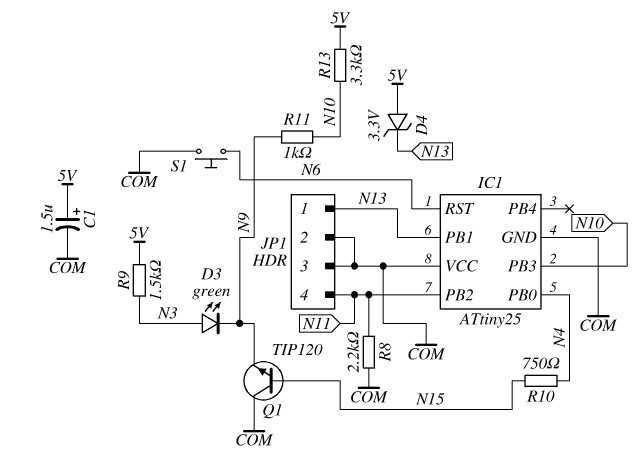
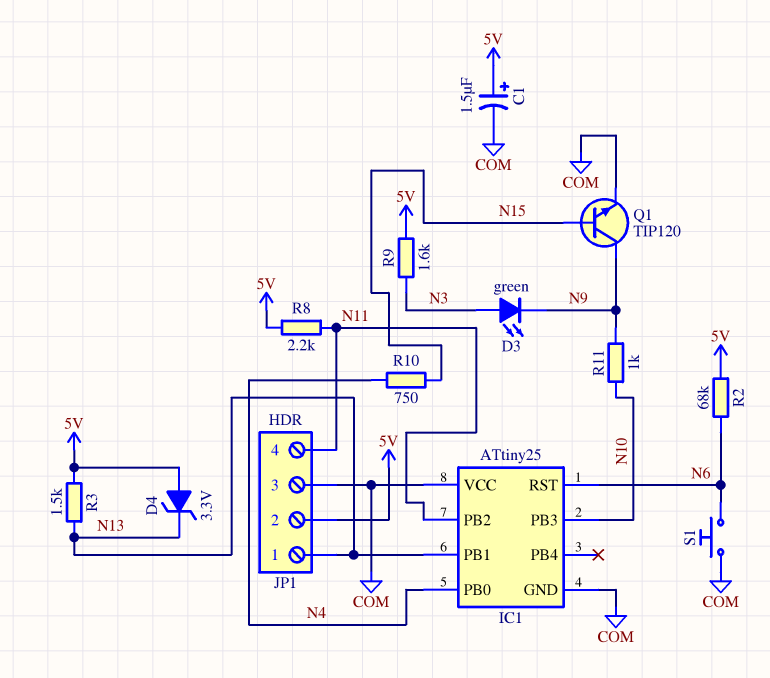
JP1 pin 2: COM -> 5V
Q1: NPN TIP120 (B N15, C COM, E N9) -> NPN TIP120 (B N15, C N9, E COM)
R2: none -> 68k (5V, N6)
R3: none -> 1.5k (5V, N13)
R8: 2.2k (COM, N11) -> 2.2k (5V, N11)
R9: 1.5k (5V, N3) -> 1.6k (5V, N3)
R13: 3.3k (5V, N10) -> none

